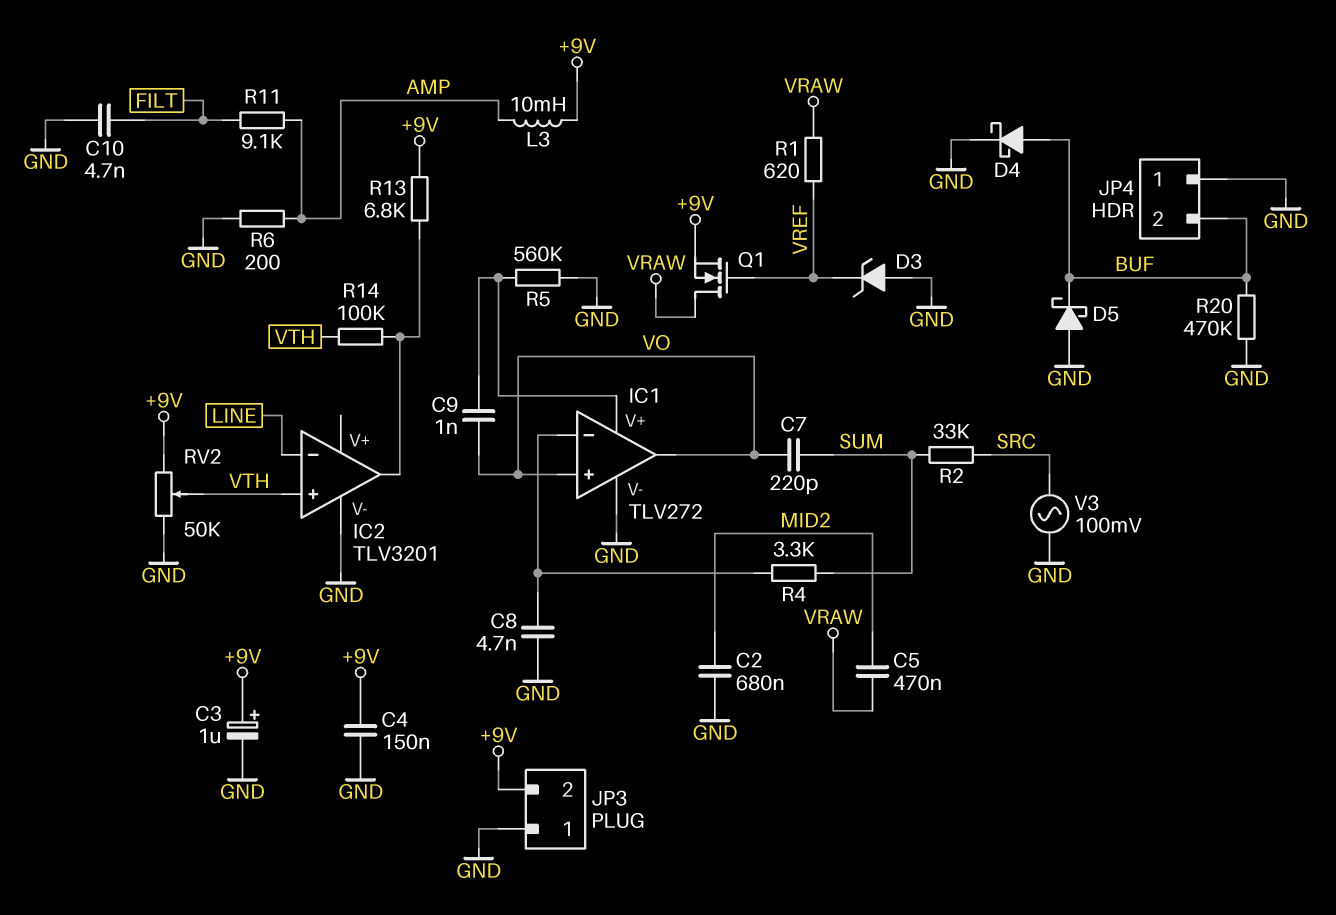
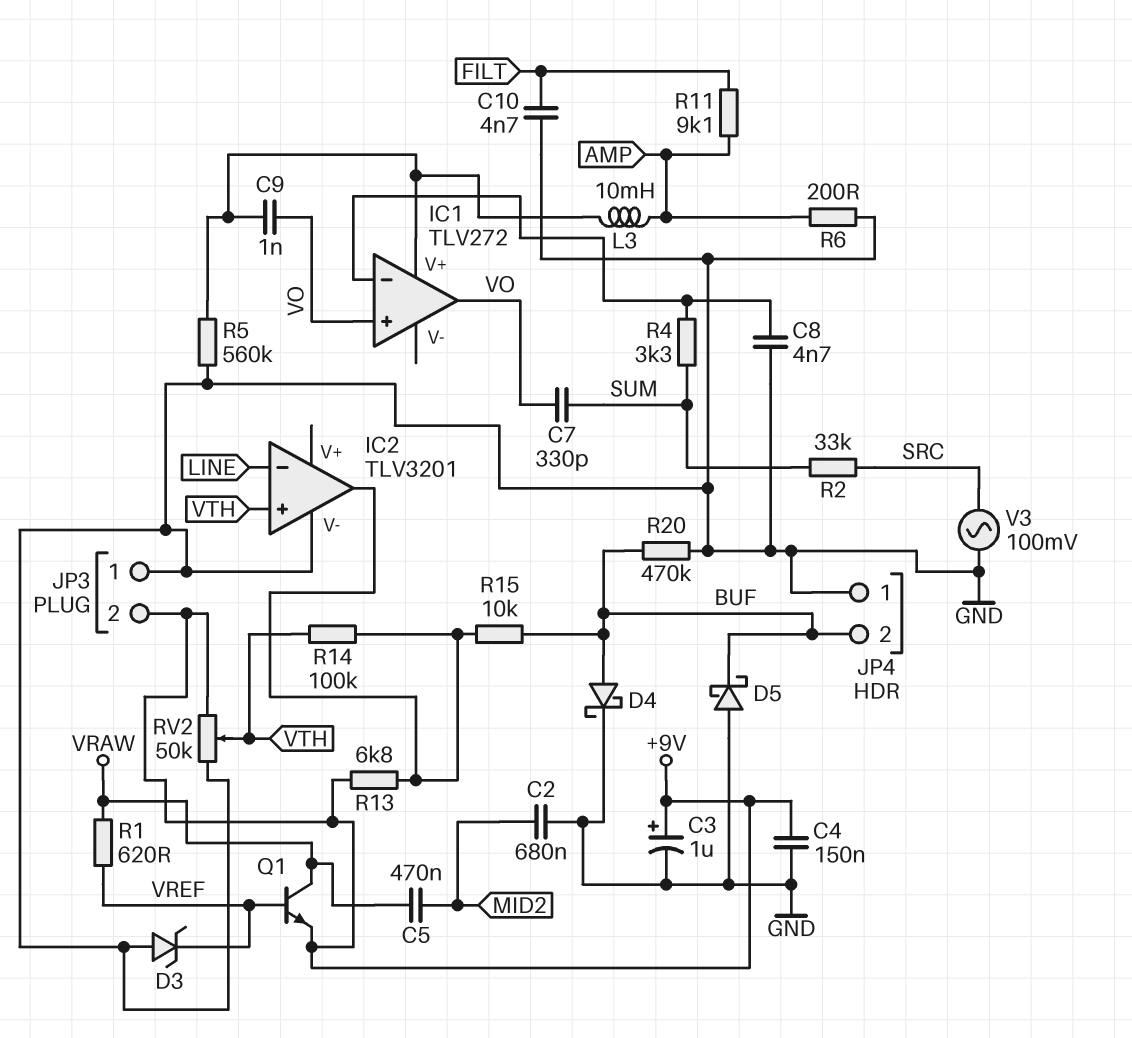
C7: 220pF (SUM, VO) -> 330pF (SUM, VO)
IC1 pin V-: GND -> none
L3: 10mH (+9V, AMP) -> 10mH (AMP, IC1/V+)
Q1: NMOS (G VREF, D VRAW, S +9V) -> NPN (B VREF, C VRAW, E +9V)
R15: none -> 10k (BUF, IC2/out)

